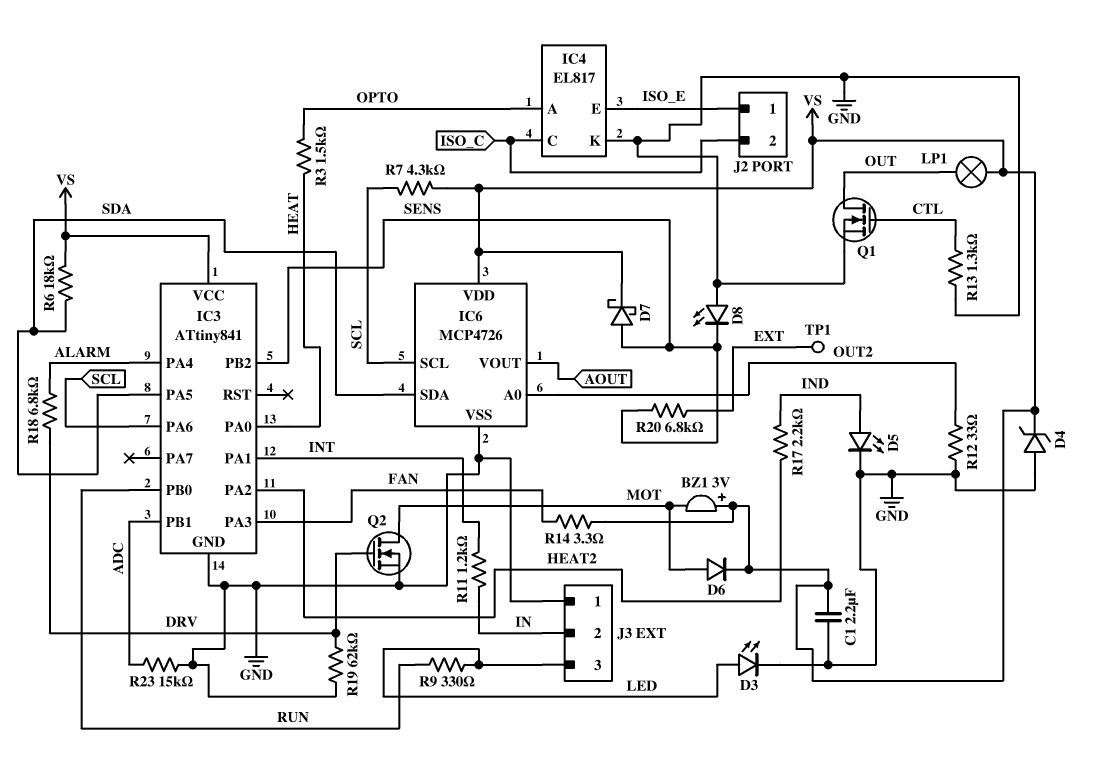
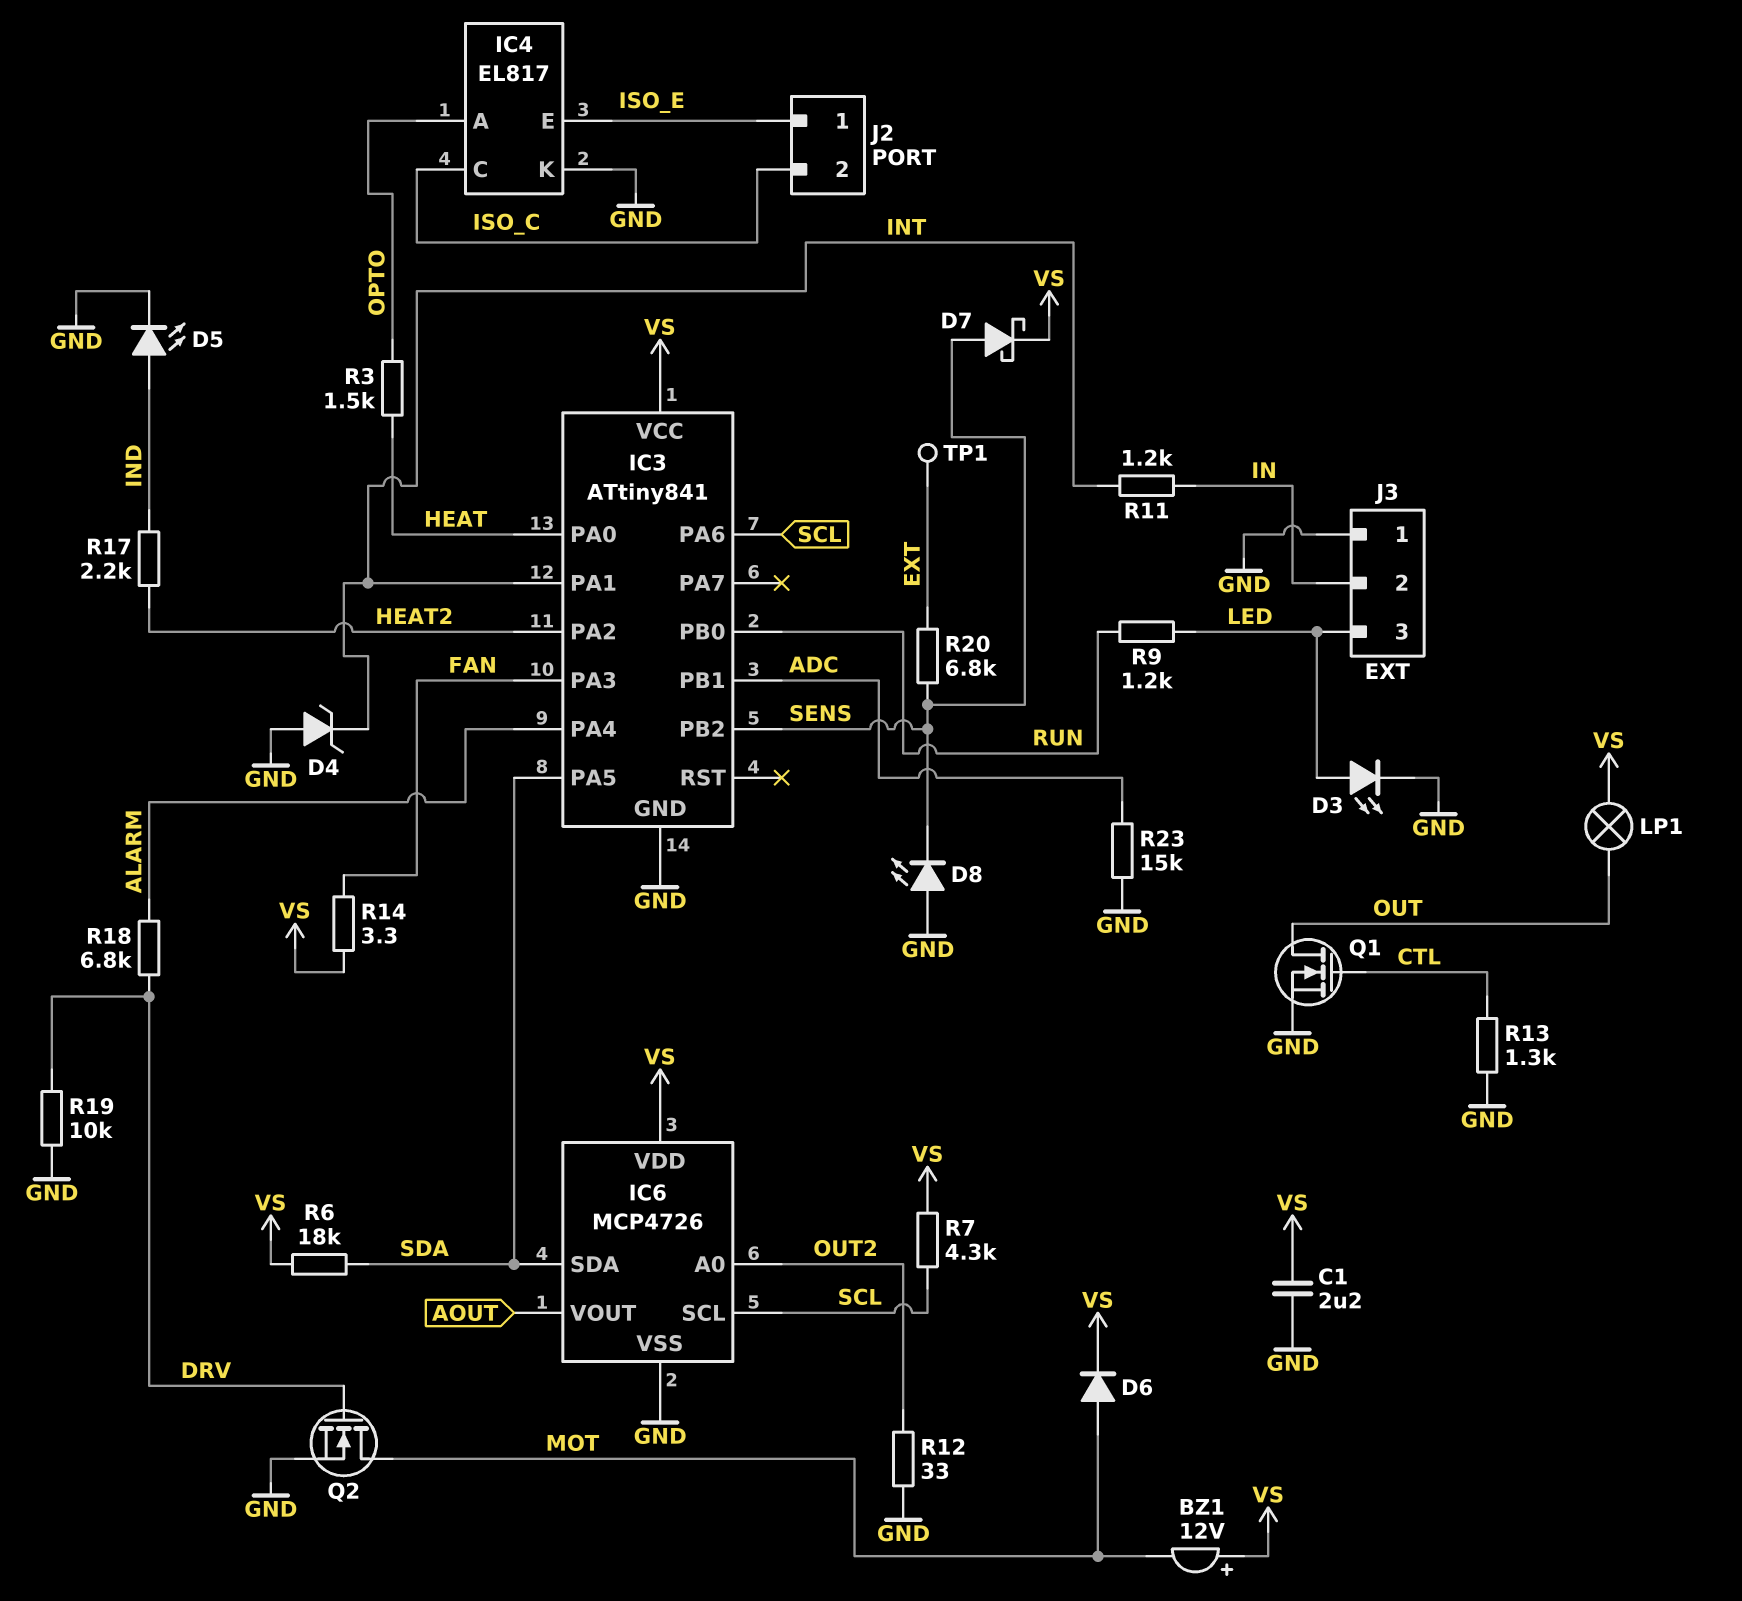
BZ1: buzzer 3V (plus VS, minus MOT) -> buzzer 12V (plus VS, minus MOT)
D4: zener (A GND, K VS) -> zener (A GND, K INT)
R9: 330 (LED, RUN) -> 1.2k (LED, RUN)
R19: 62k (DRV, GND) -> 10k (DRV, GND)

